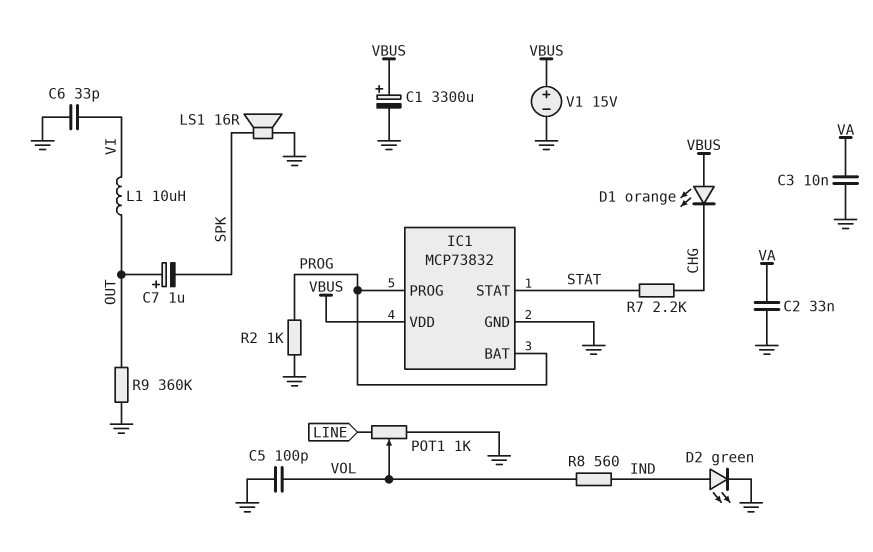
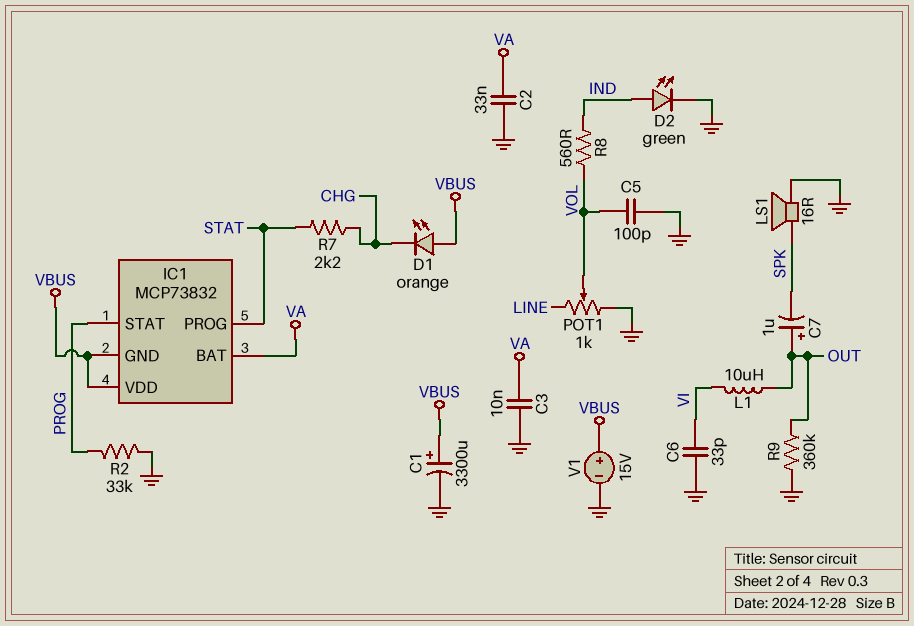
IC1 pin BAT: PROG -> VA
IC1 pin GND: GND -> VBUS
IC1 pin PROG: PROG -> STAT
IC1 pin STAT: STAT -> PROG
R2: 1k (GND, PROG) -> 33k (GND, PROG)

